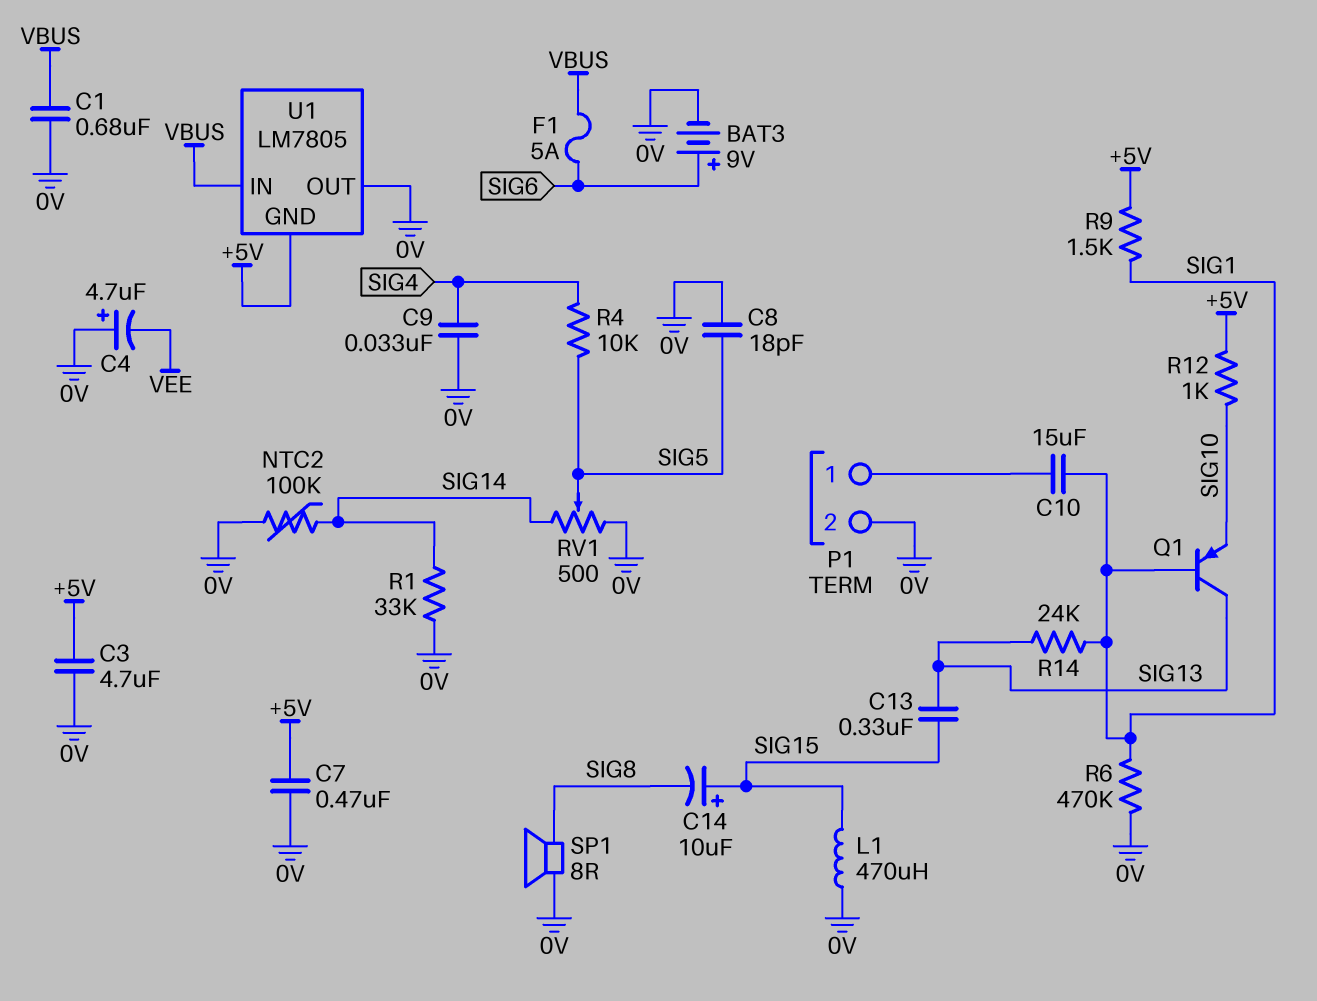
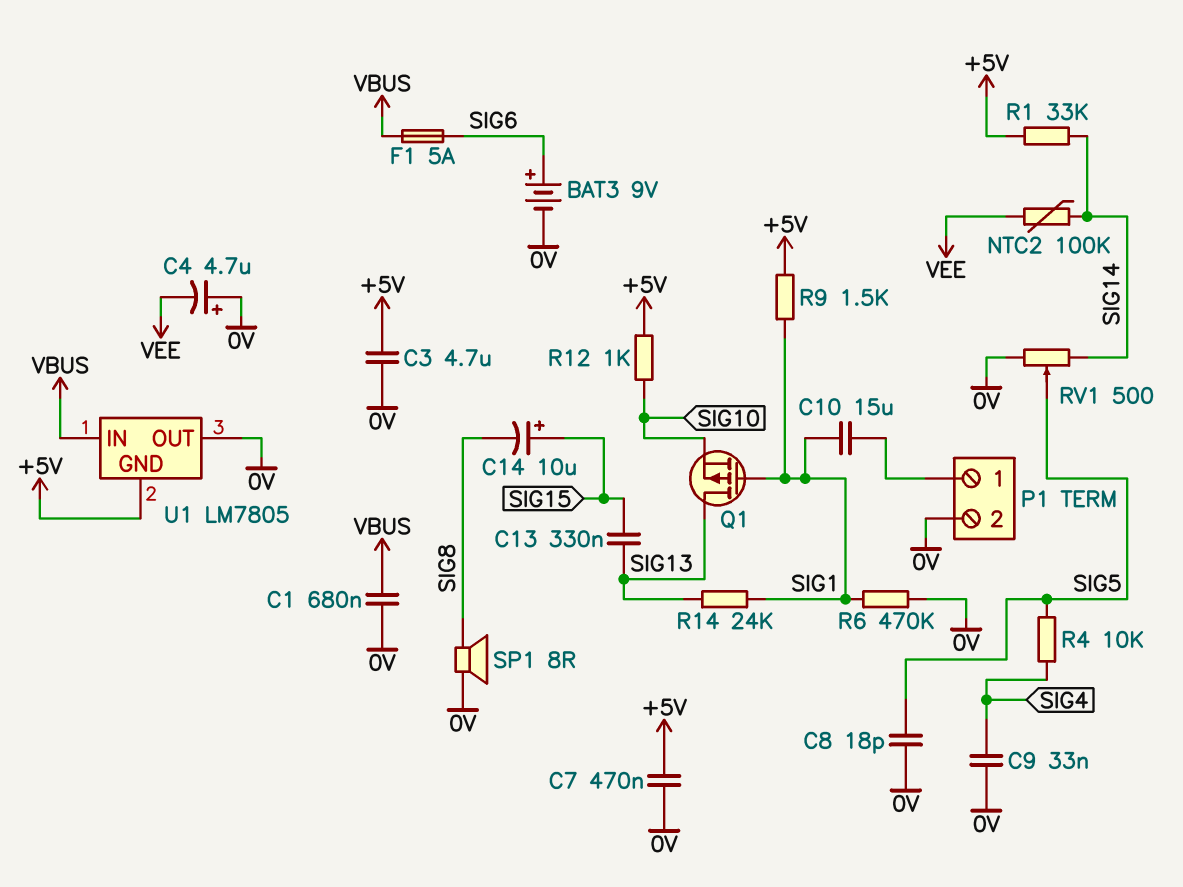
L1: 470uH (0V, SIG15) -> none
NTC2: 100k (0V, SIG14) -> 100k (SIG14, VEE)
Q1: PNP (B SIG1, C SIG13, E SIG10) -> PMOS (G SIG1, D SIG13, S SIG10)
R1: 33k (0V, SIG14) -> 33k (+5V, SIG14)

